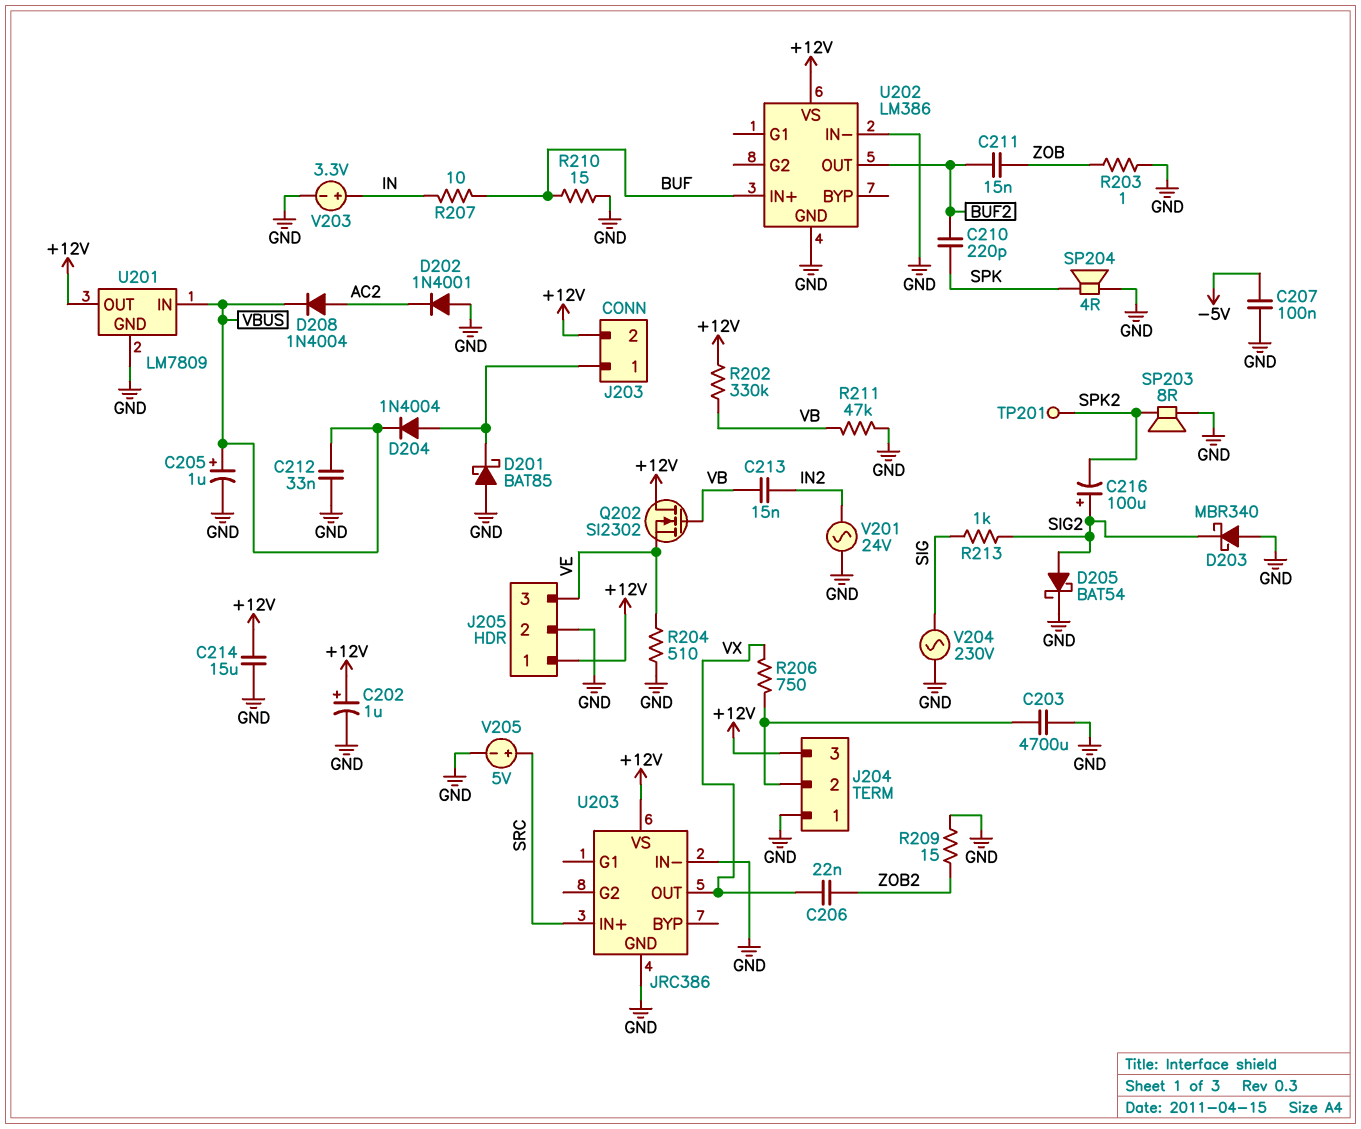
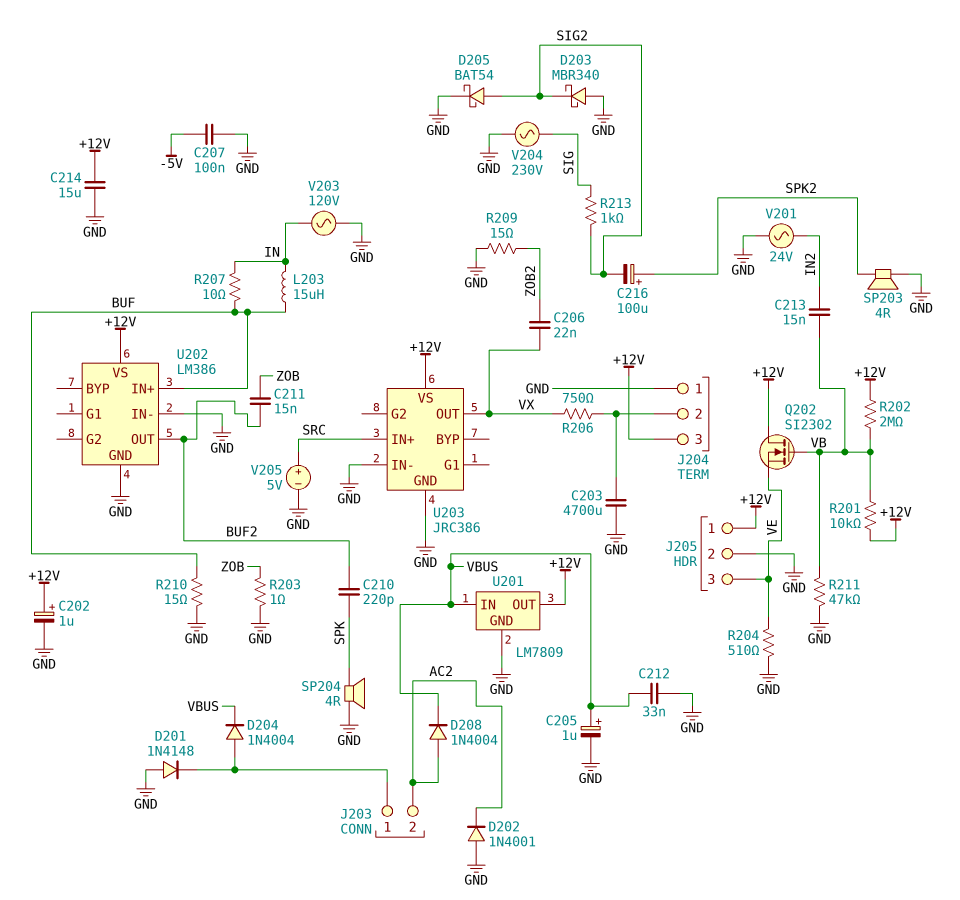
C216: 100uF (plus SIG2, minus SPK2) -> 100uF (plus SPK2, minus SIG2)
D201: schottky BAT85 (A GND, K J203/1) -> diode 1N4148 (A GND, K J203/1)
J203 pin 2: +12V -> AC2
L203: none -> 15uH (BUF, IN)
R201: none -> 10k (+12V, VB)
R202: 330k (+12V, VB) -> 2M (+12V, VB)
SP203: speaker 8R (GND, SPK2) -> speaker 4R (GND, SPK2)
TP201: test point (SPK2) -> none
V203: 3.3V (plus IN, minus GND) -> AC 120V (GND, IN)

